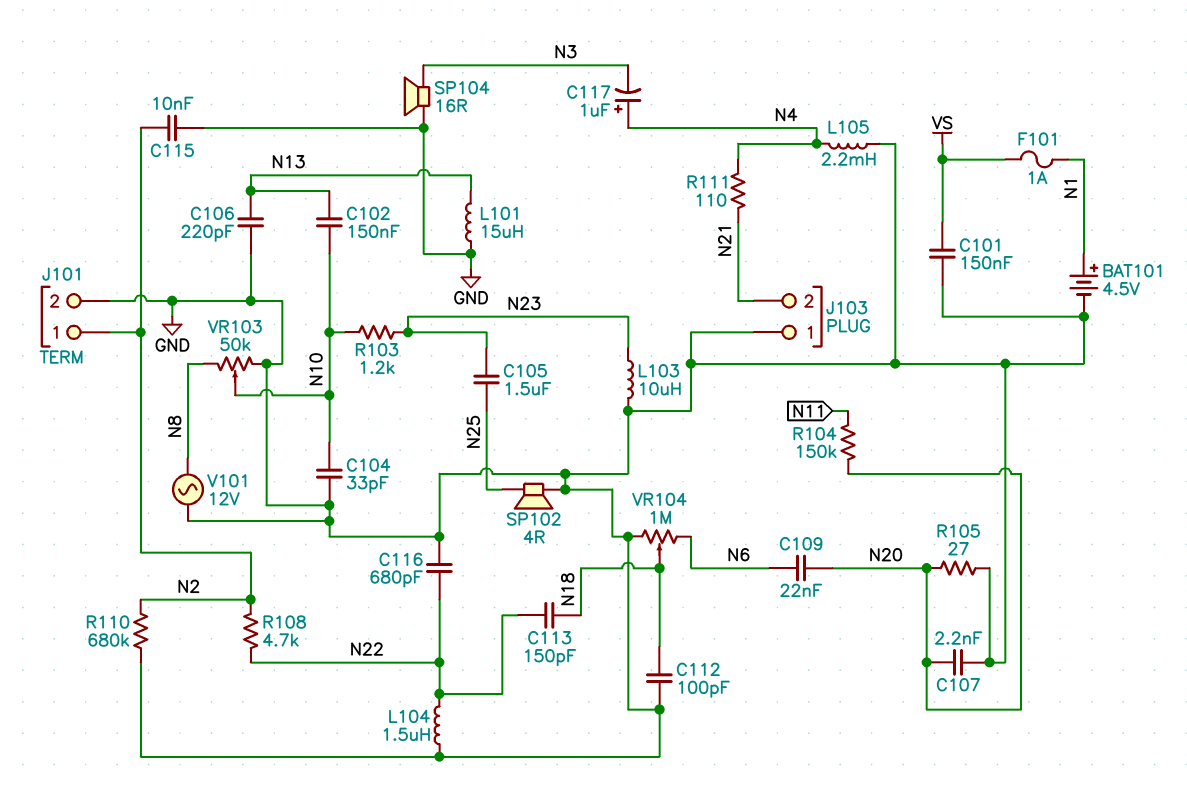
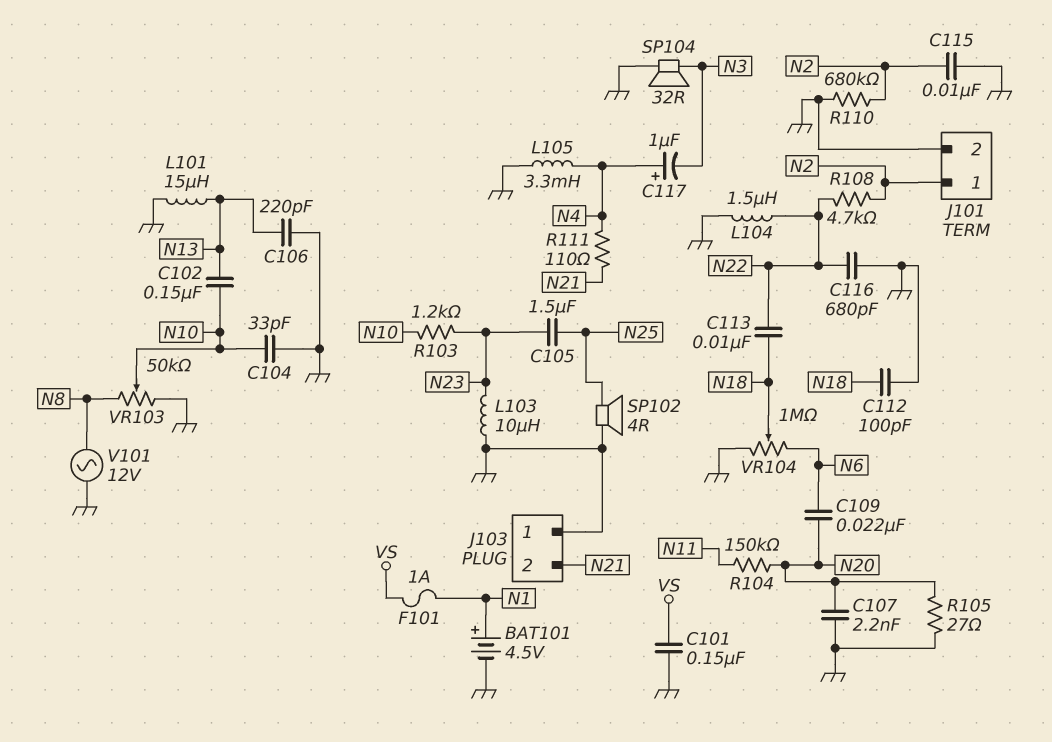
C113: 150pF (N18, N22) -> 10nF (N18, N22)
L105: 2.2mH (GND, N4) -> 3.3mH (GND, N4)
SP104: speaker 16R (GND, N3) -> speaker 32R (GND, N3)

